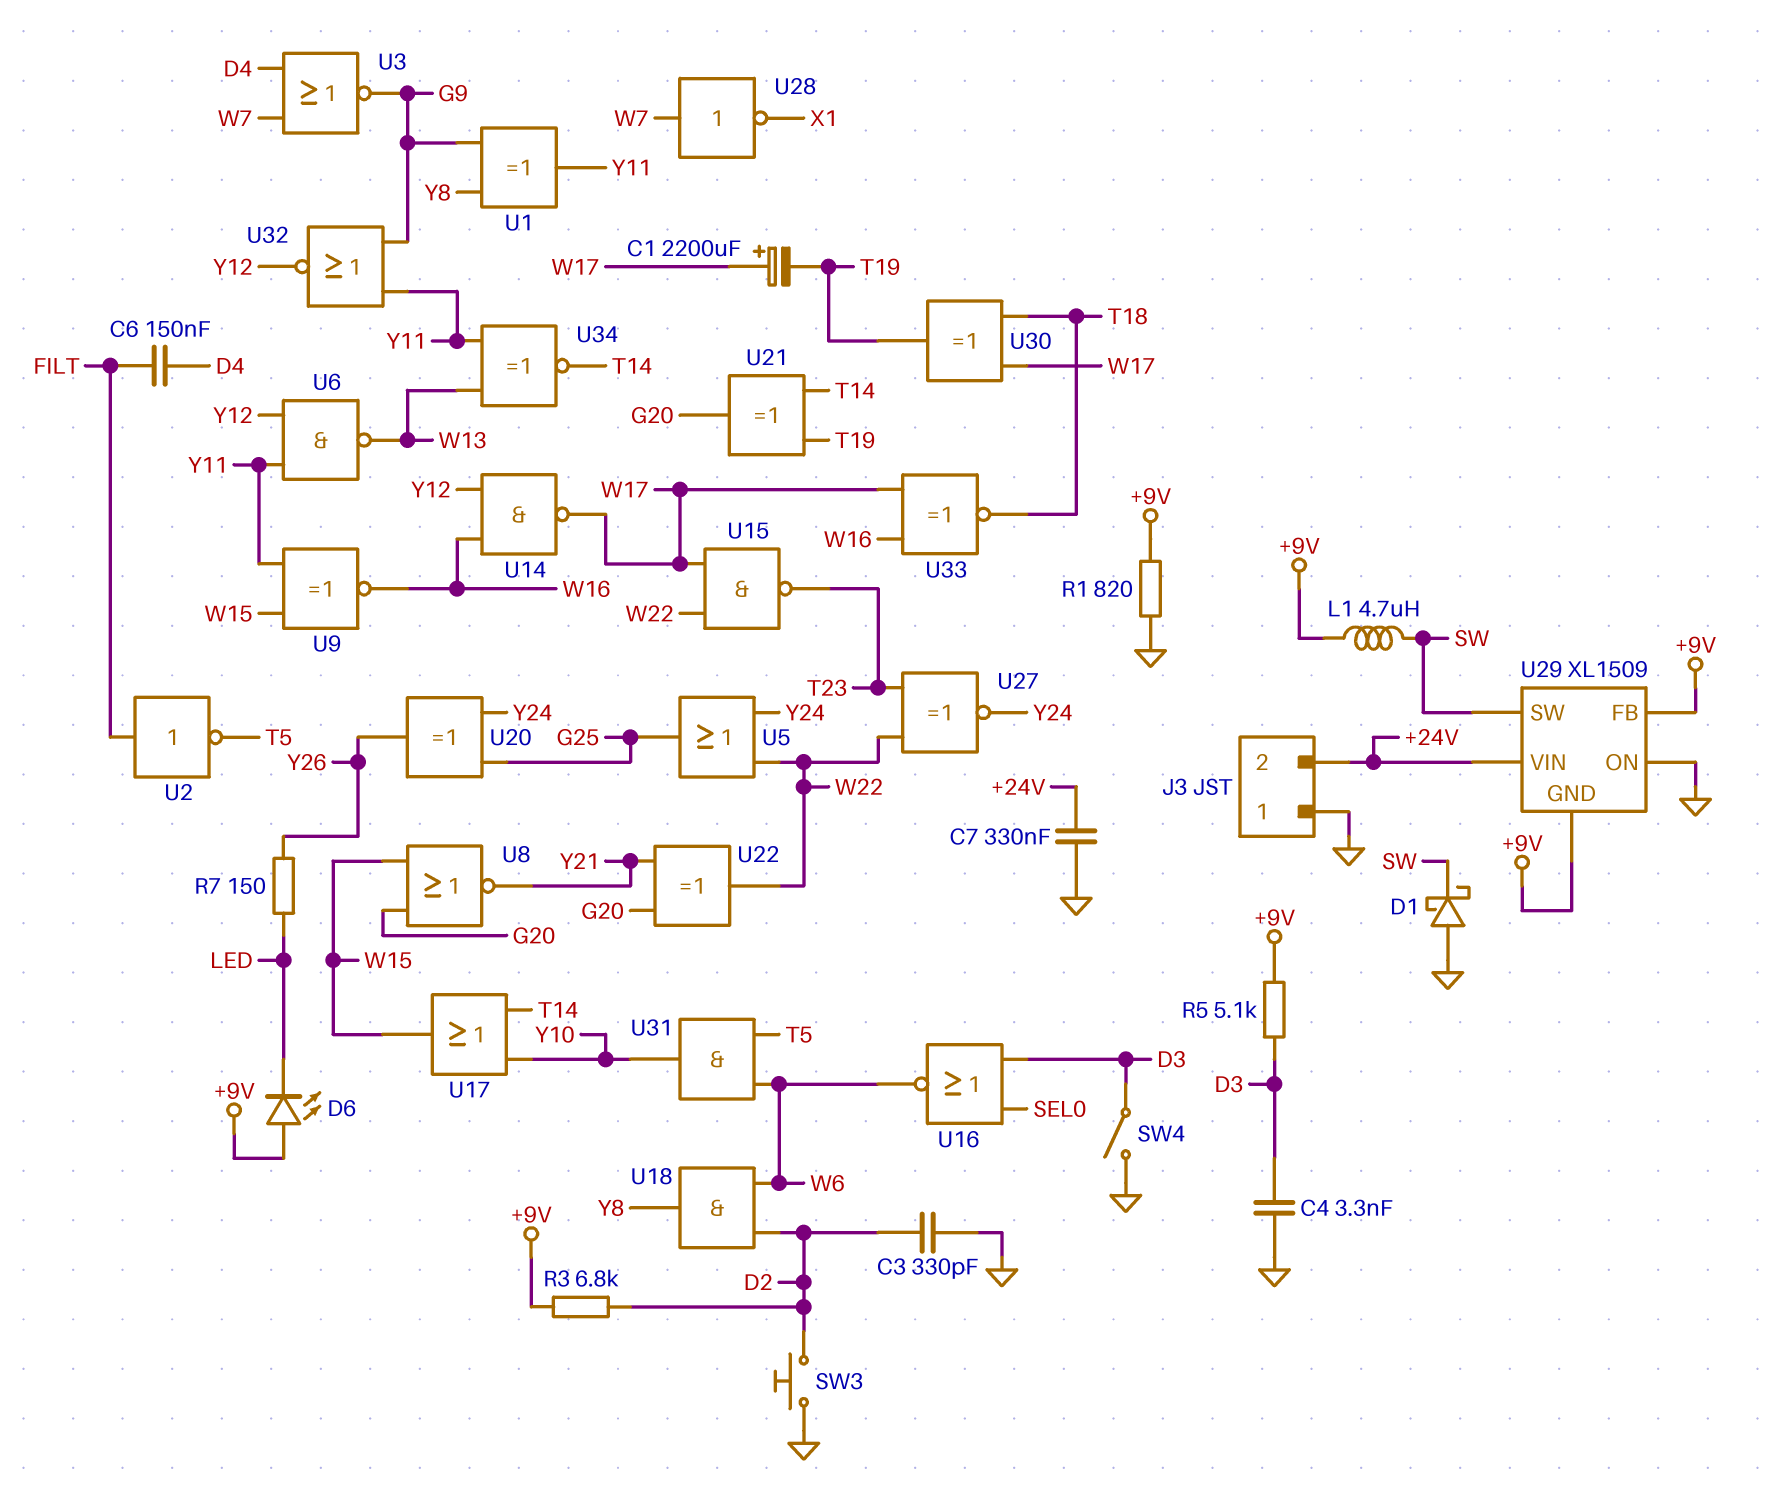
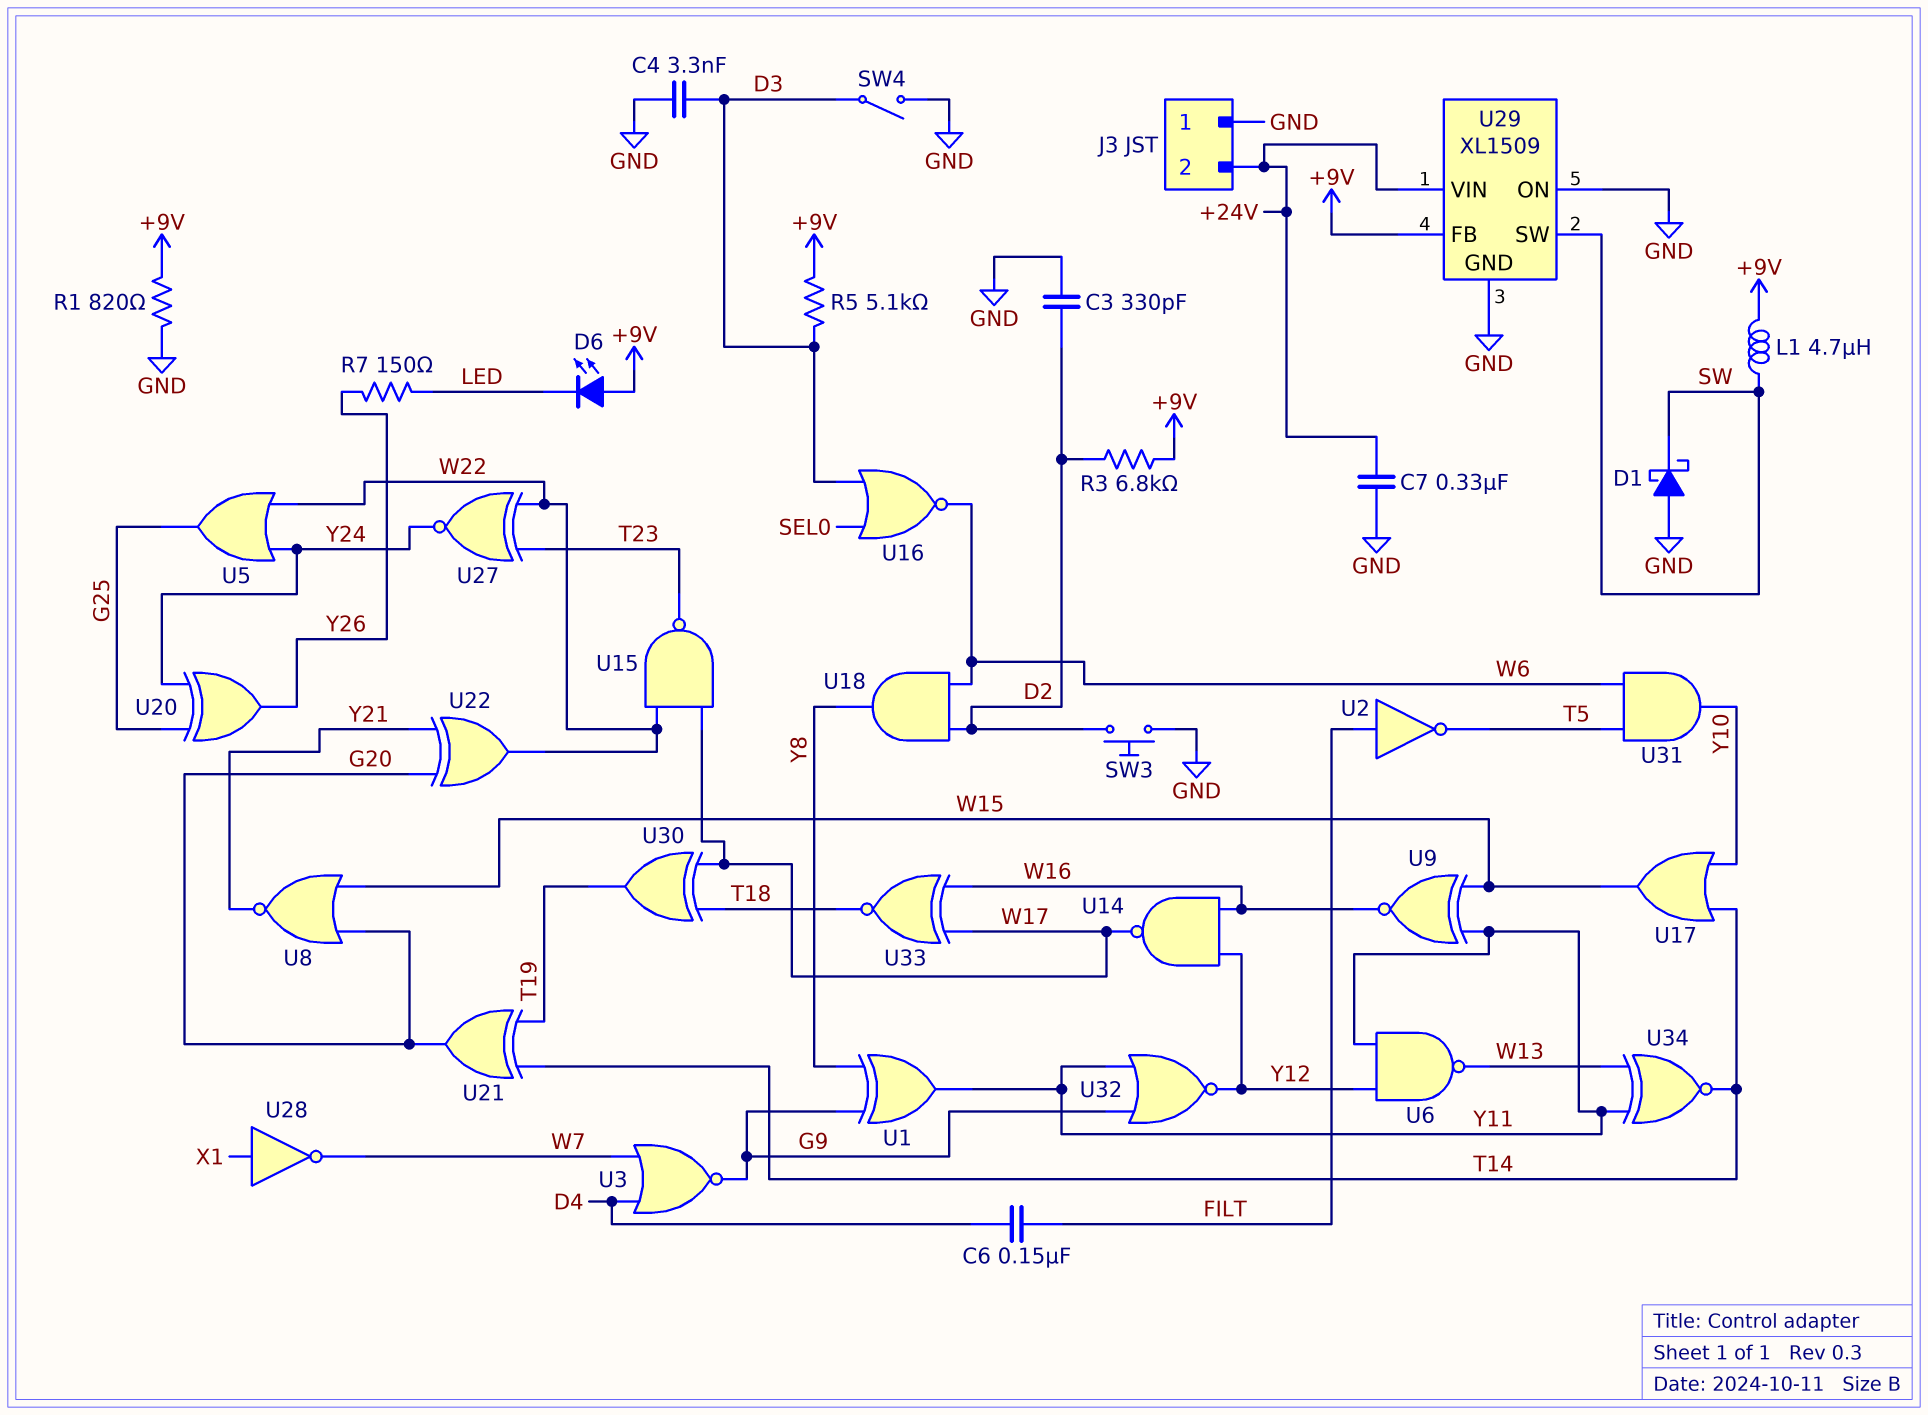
C1: 2200uF (plus W17, minus T19) -> none
U28: NOT (in W7, out X1) -> NOT (in X1, out W7)
U29 pin GND: +9V -> GND

